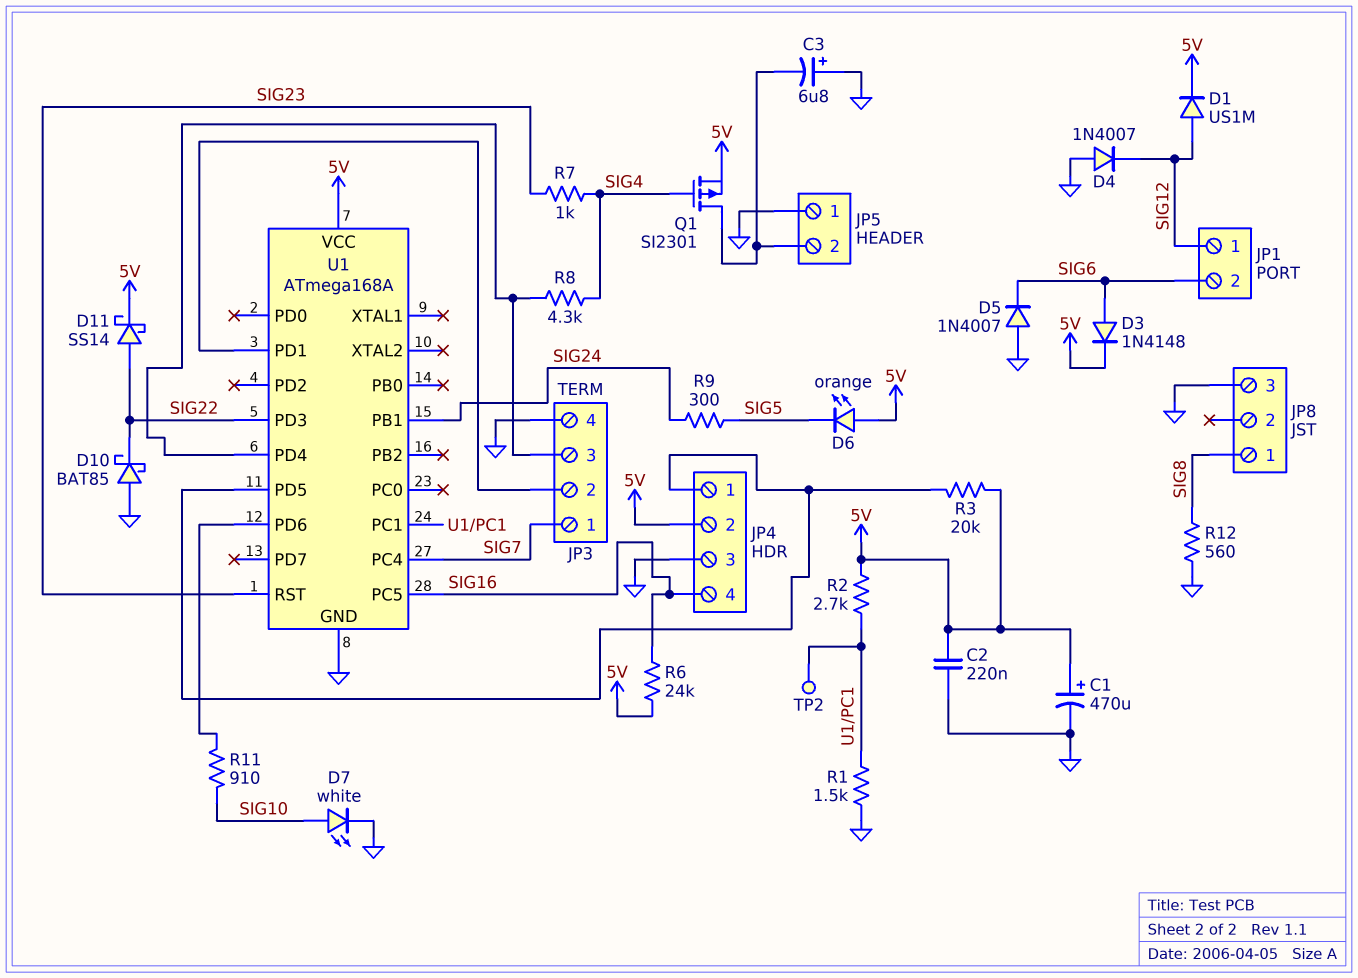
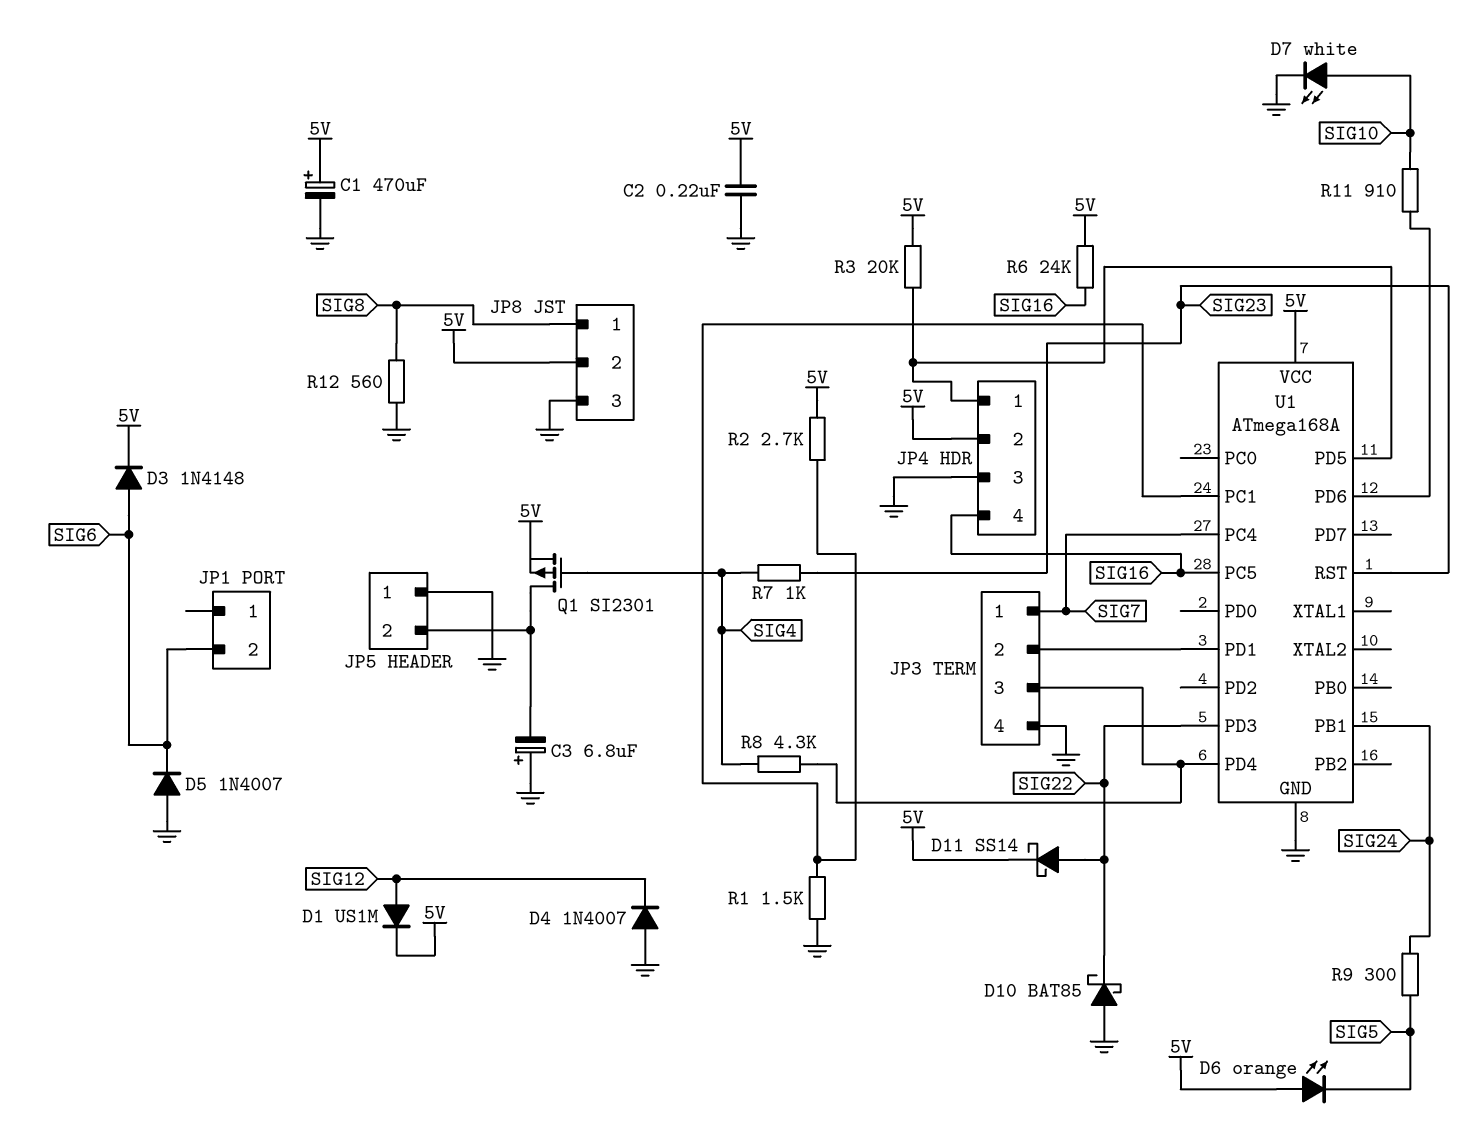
JP1 pin 1: SIG12 -> none
JP8 pin 2: none -> 5V
TP2: test point (U1/PC1) -> none

